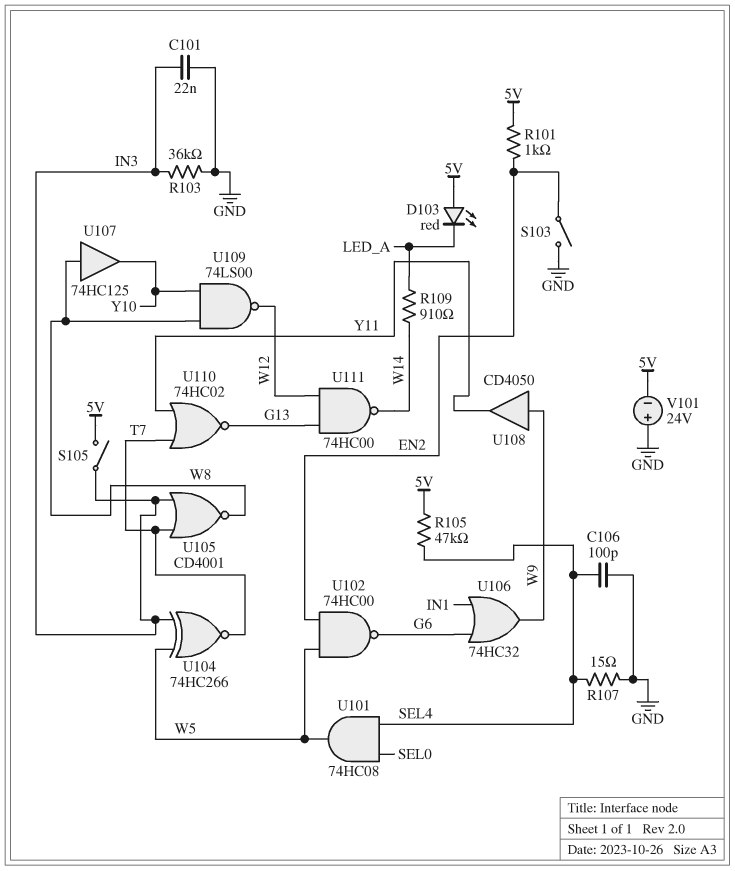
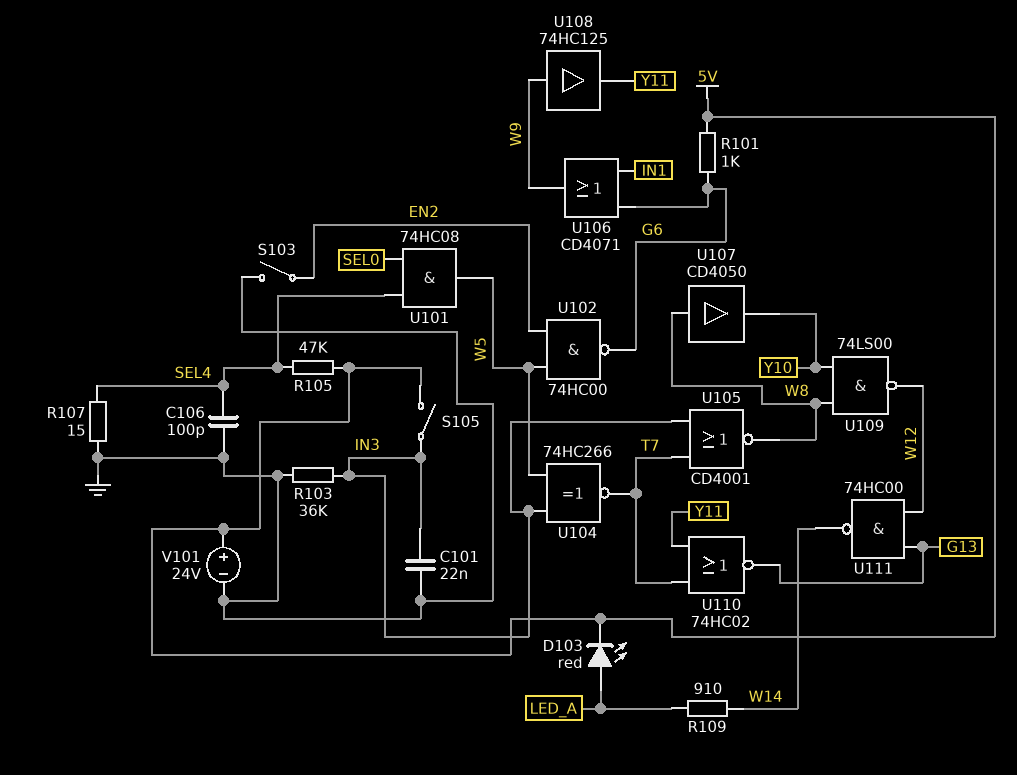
D103: LED red (A 5V, K LED_A) -> LED red (A LED_A, K 5V)
R101: 1k (5V, EN2) -> 1k (5V, G6)
U106: OR 74HC32 (in G6, in IN1, out W9) -> OR CD4071 (in G6, in IN1, out W9)
U107: buffer 74HC125 (in W8, out Y10) -> buffer CD4050 (in W8, out Y10)
U108: buffer CD4050 (in W9, out Y11) -> buffer 74HC125 (in W9, out Y11)
V101: 24V (plus GND, minus 5V) -> 24V (plus 5V, minus GND)

